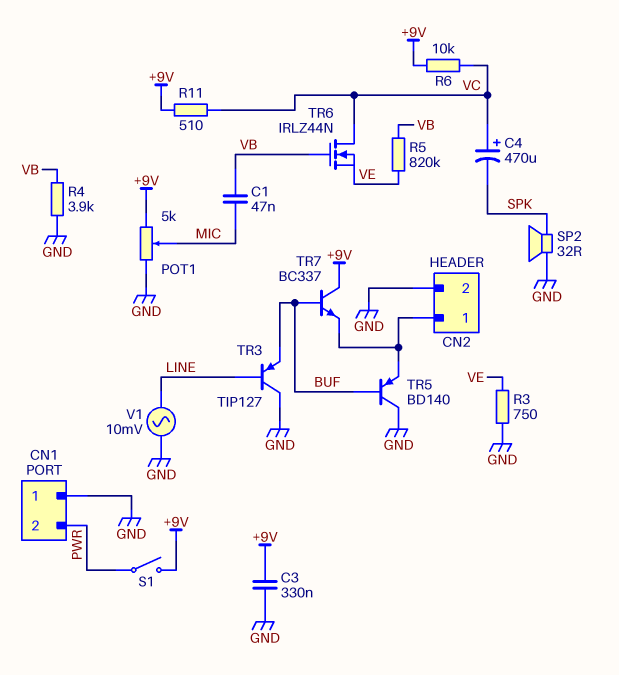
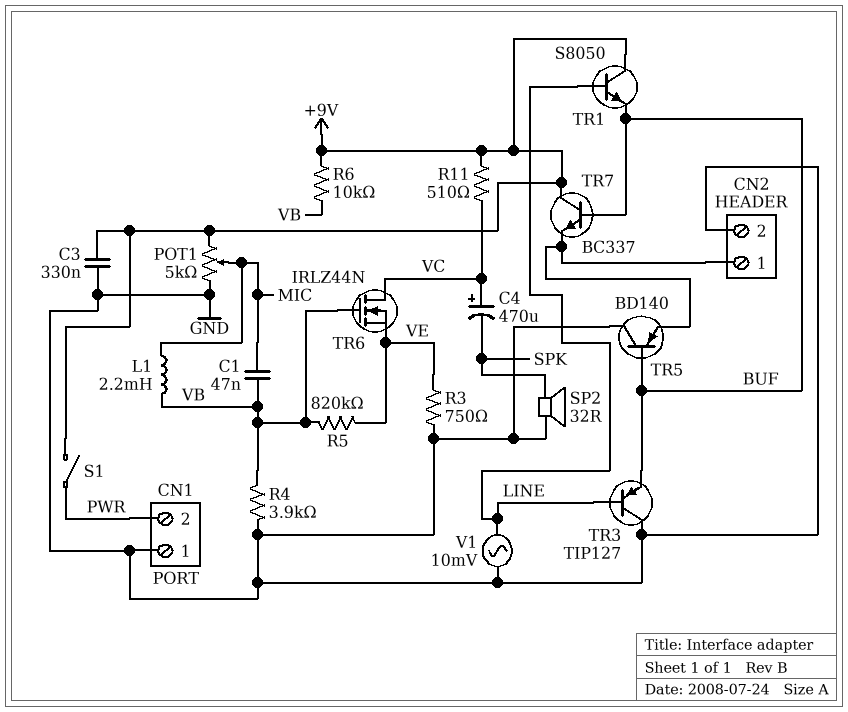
L1: none -> 2.2mH (MIC, VB)
R6: 10k (+9V, VC) -> 10k (+9V, VB)
TR1: none -> NPN S8050 (B LINE, C +9V, E BUF)

